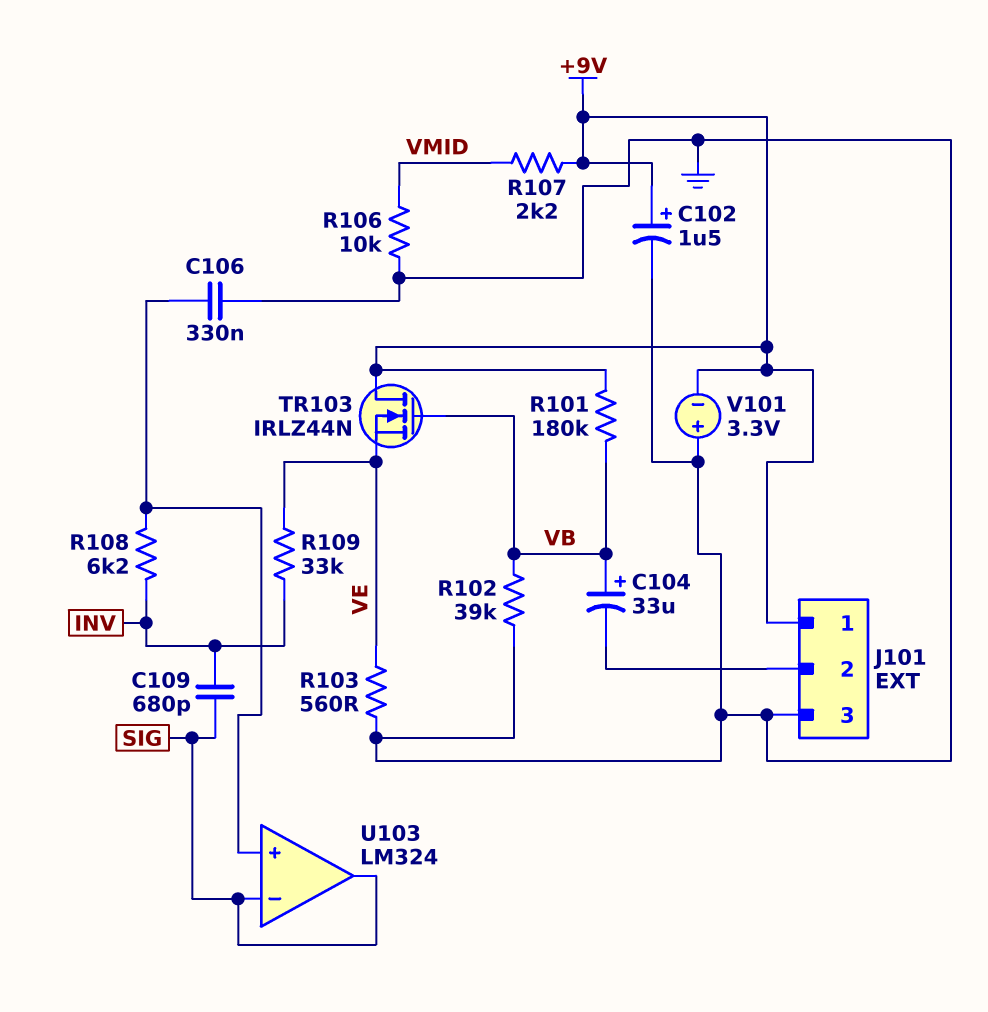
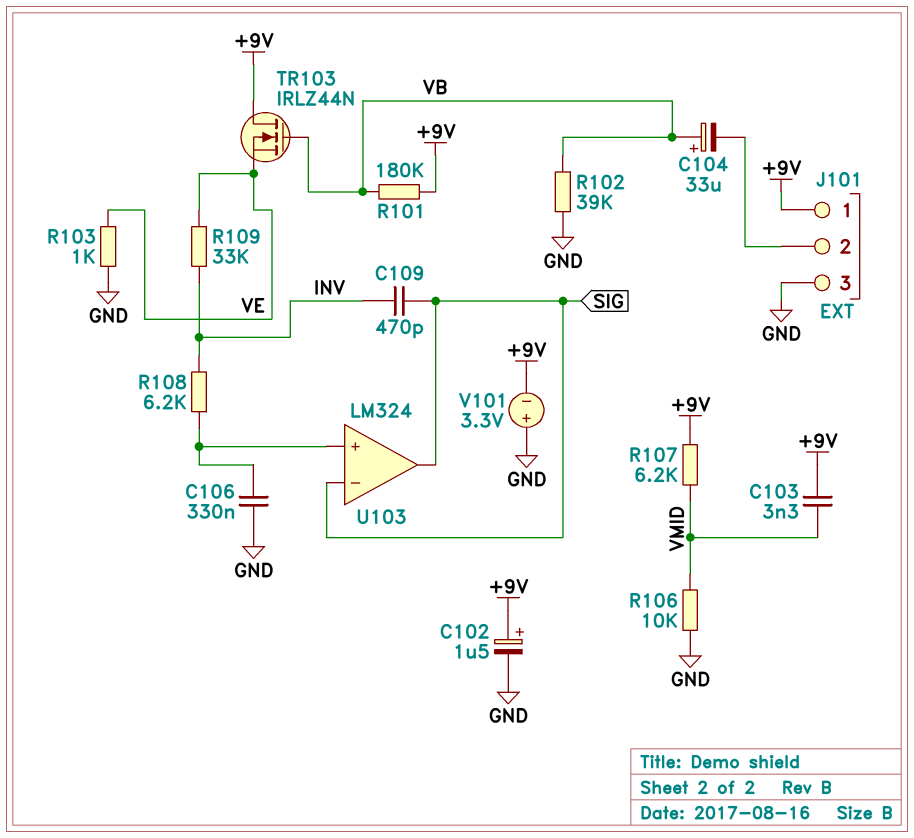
C103: none -> 3.3nF (+9V, VMID)
C109: 680pF (INV, SIG) -> 470pF (INV, SIG)
R103: 560 (GND, VE) -> 1k (GND, VE)
R107: 2.2k (+9V, VMID) -> 6.2k (+9V, VMID)

